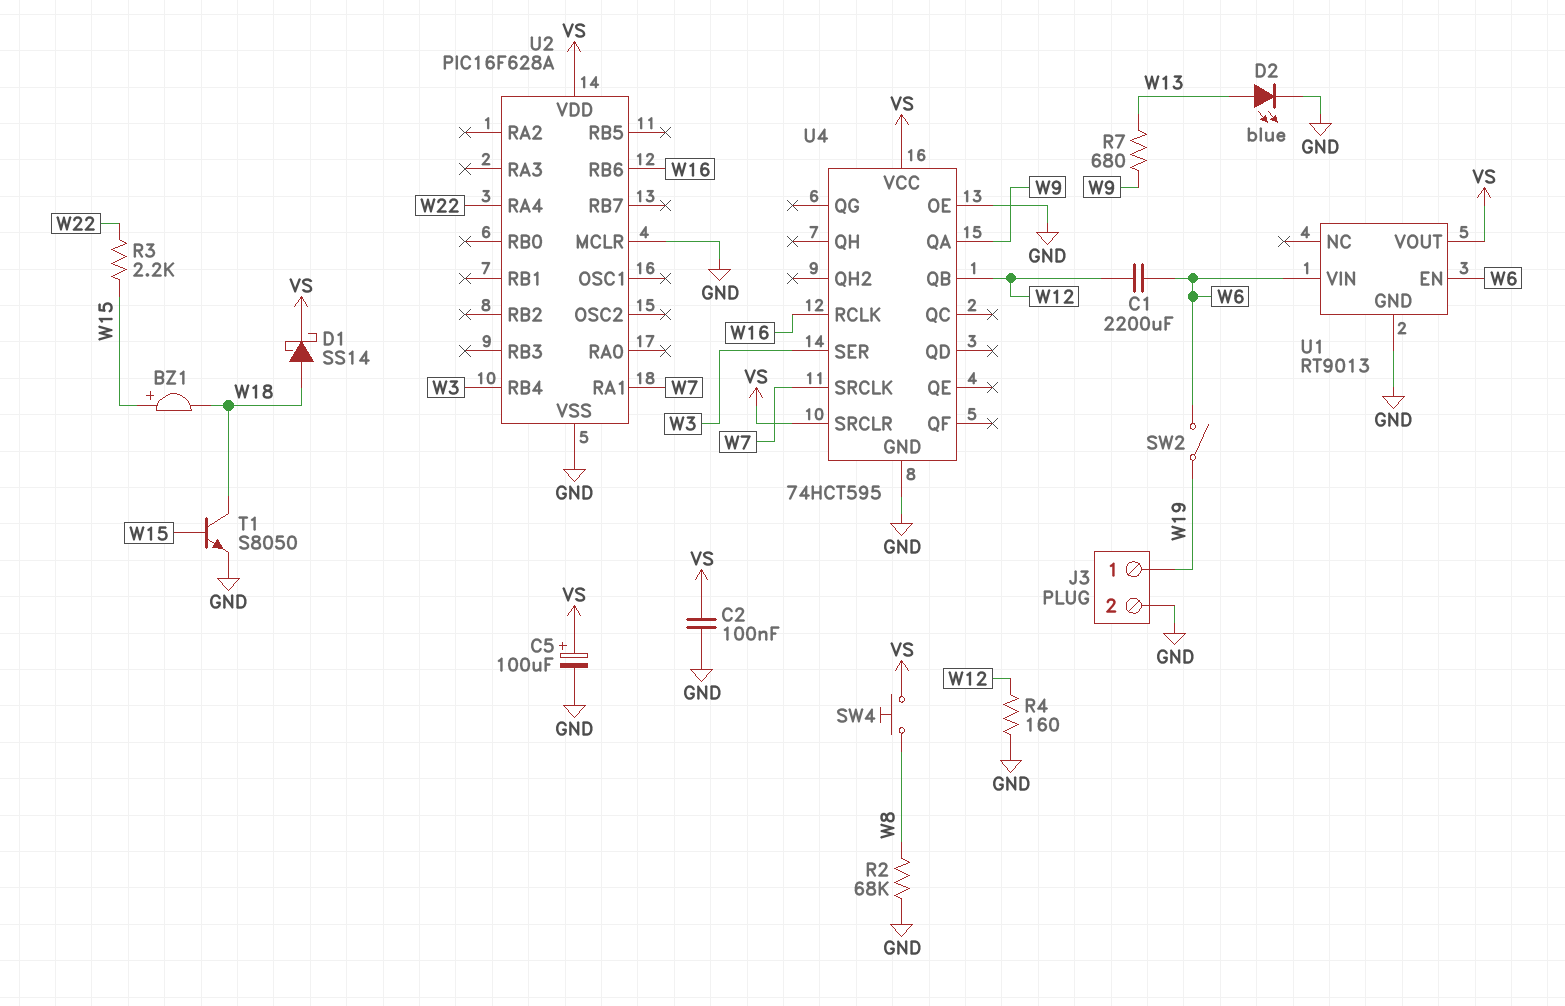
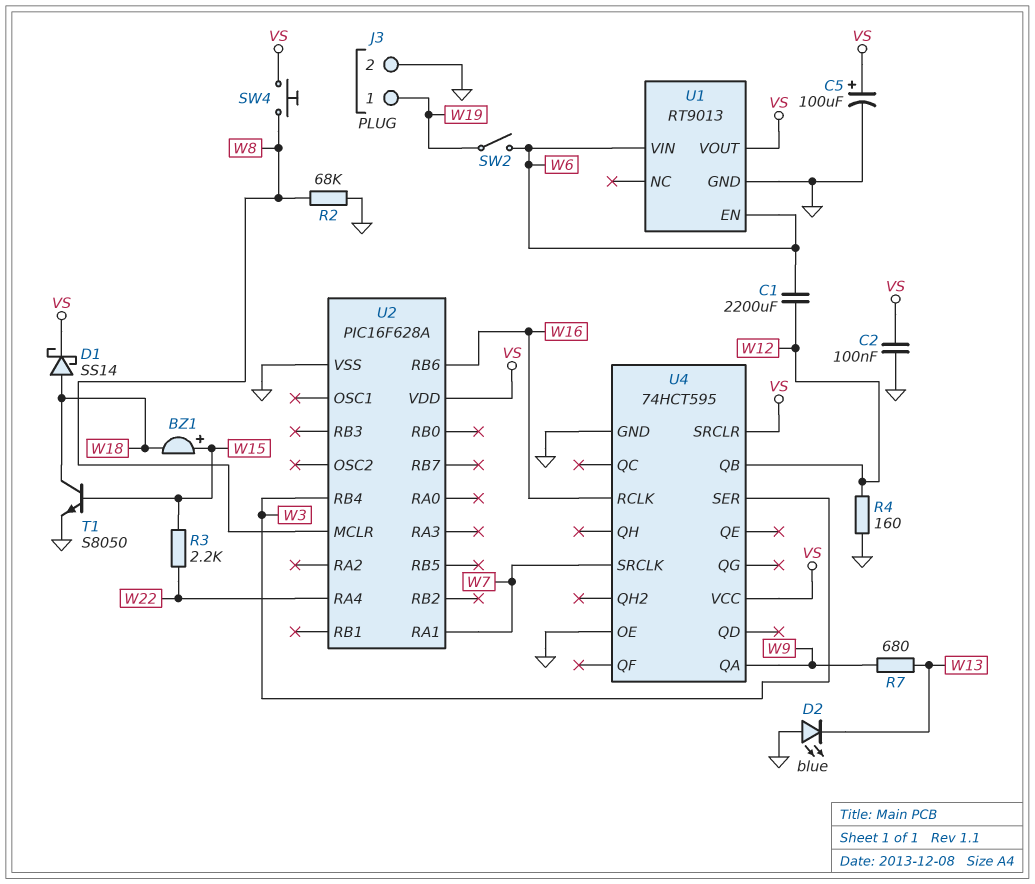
D2: LED blue (A W13, K GND) -> LED blue (A GND, K W13)
U2 pin MCLR: GND -> W8

